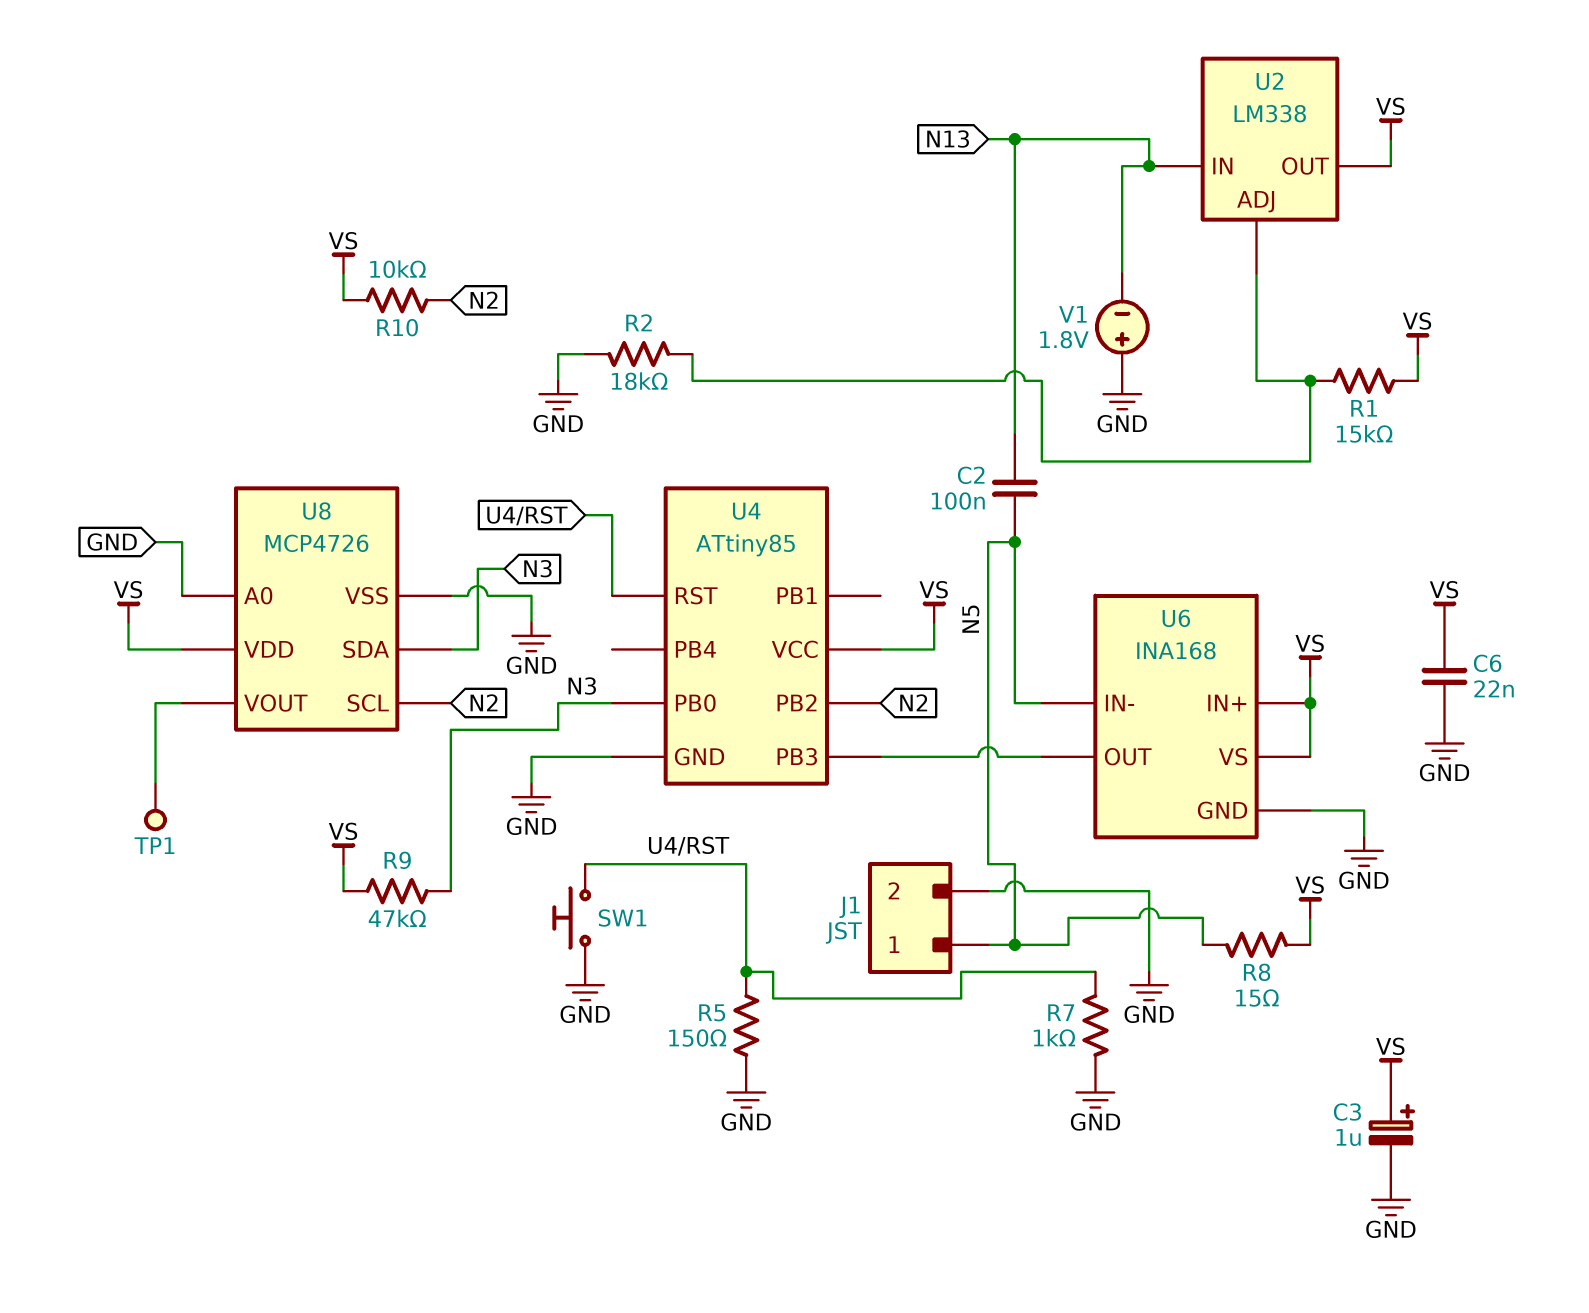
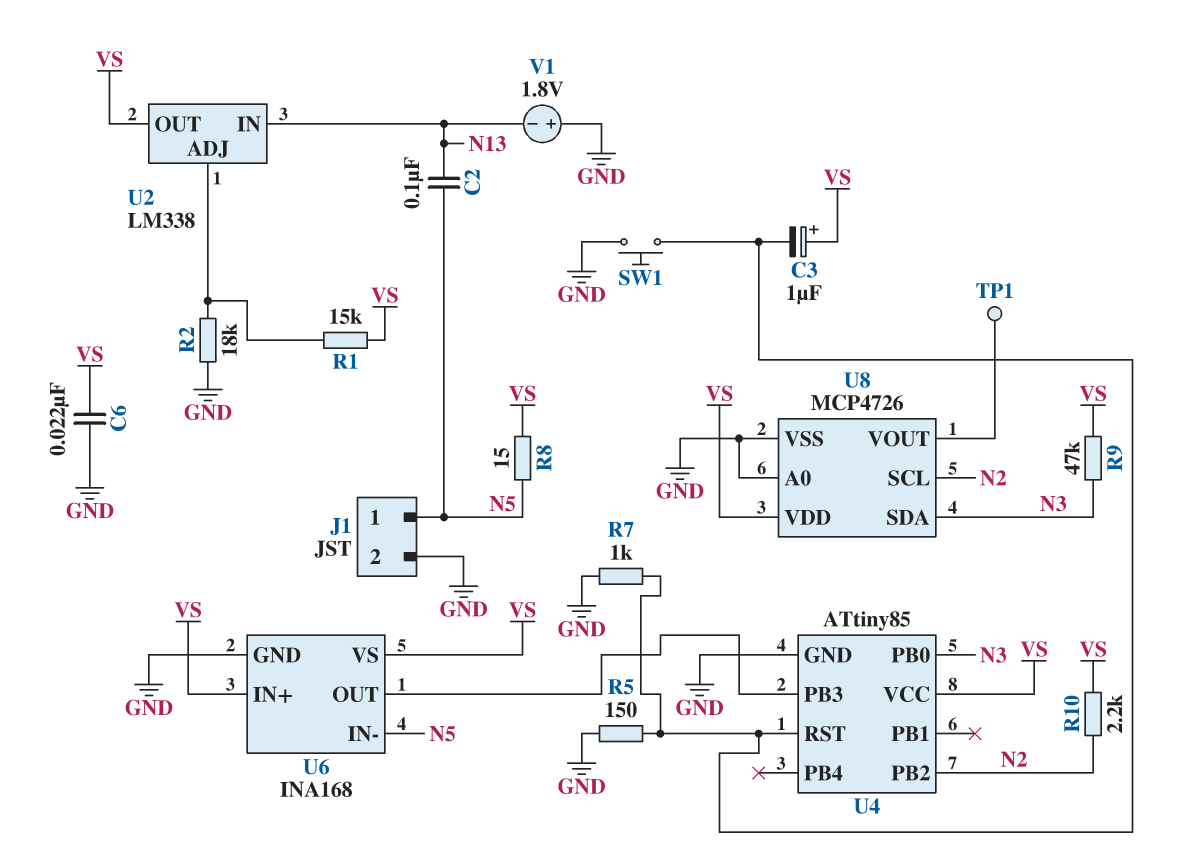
C3: 1uF (plus VS, minus GND) -> 1uF (plus VS, minus U4/RST)
R10: 10k (N2, VS) -> 2.2k (N2, VS)

